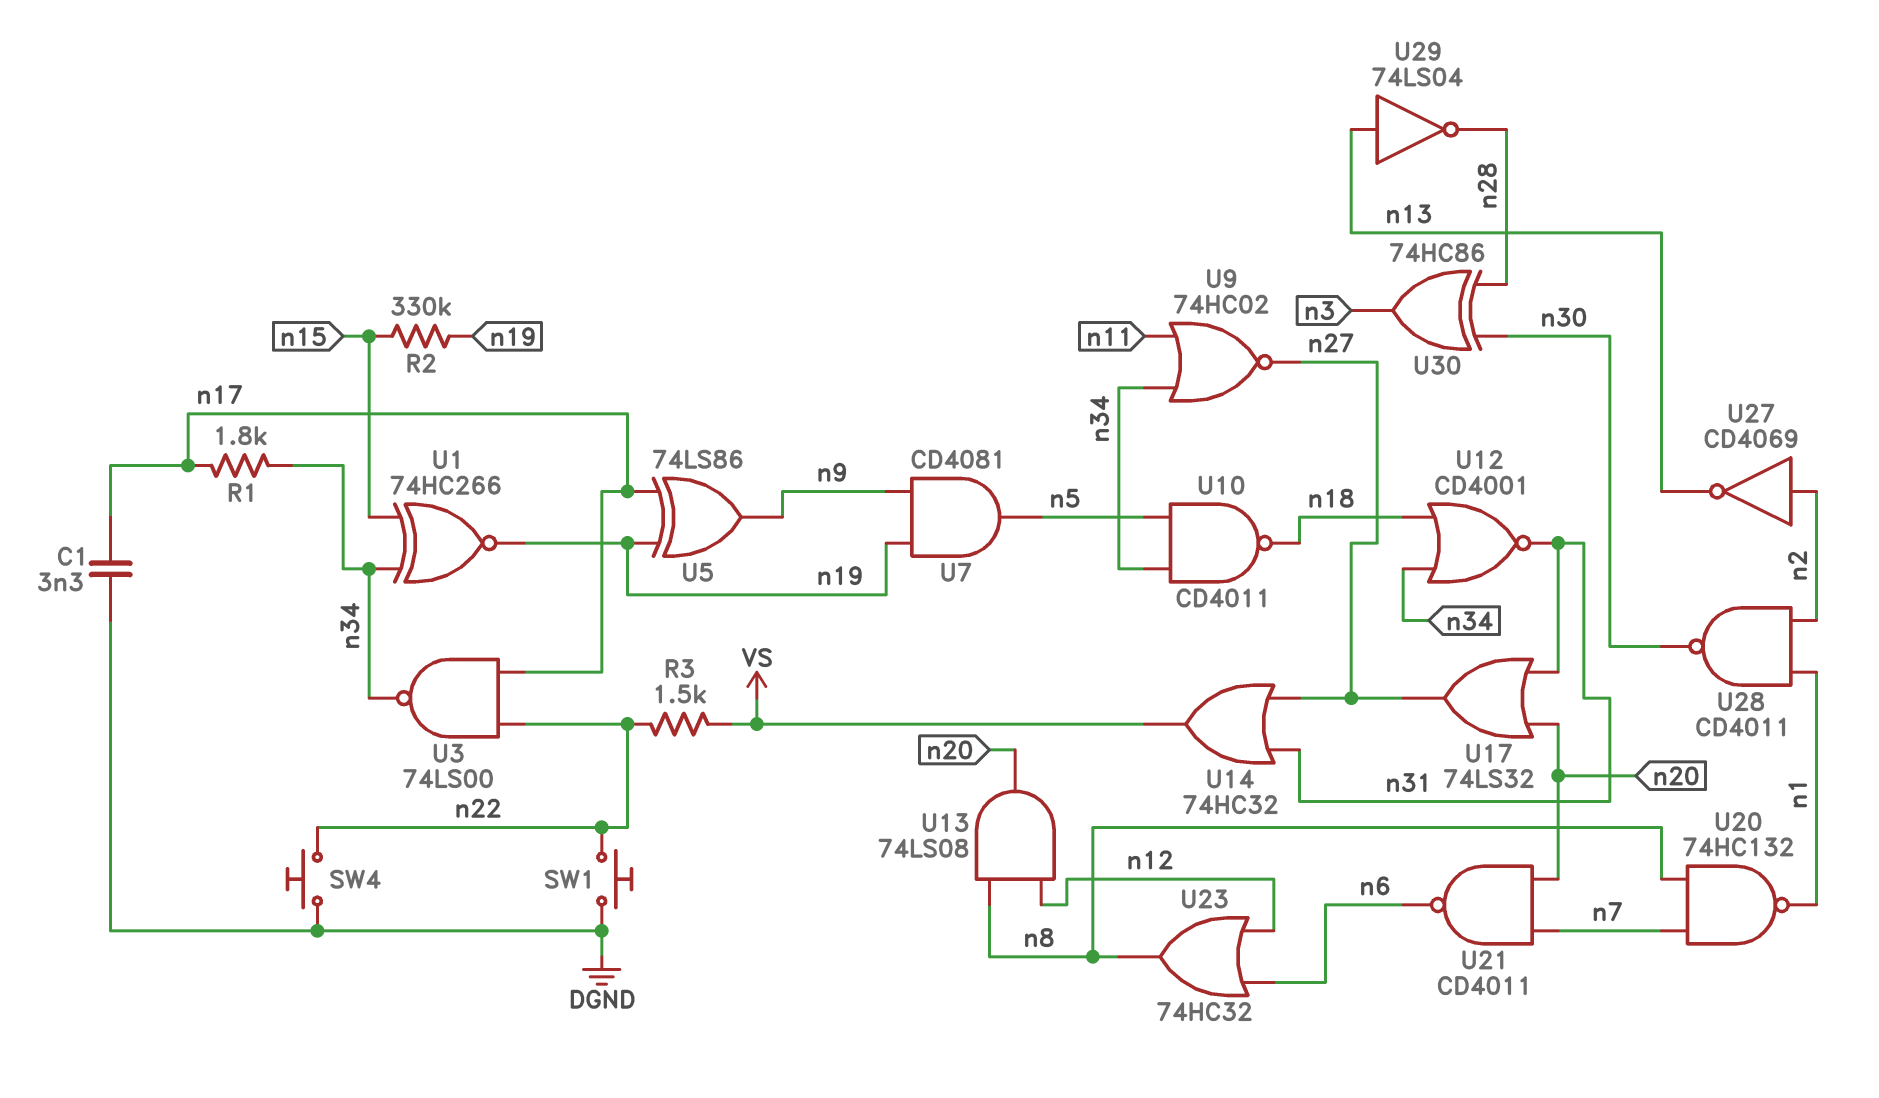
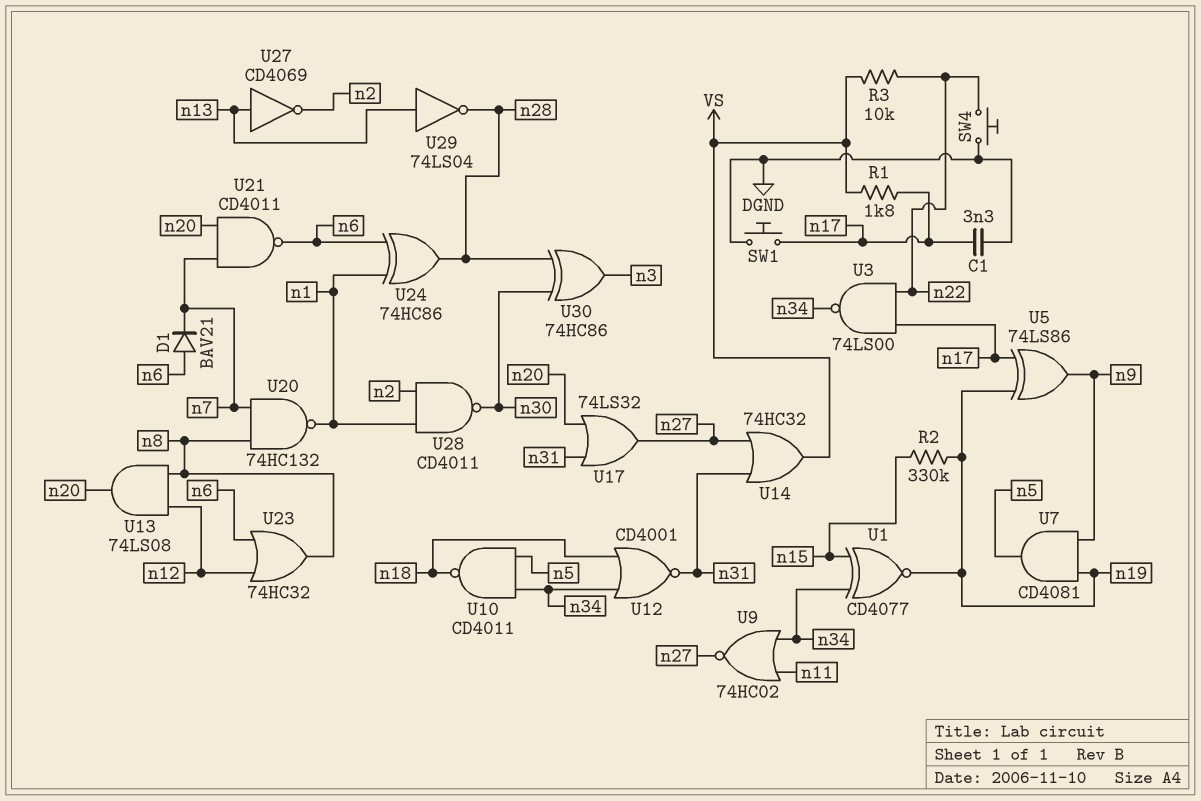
D1: none -> diode BAV21 (A n6, K n7)
R1: 1.8k (n17, n34) -> 1.8k (VS, n17)
R3: 1.5k (VS, n22) -> 10k (VS, n22)
SW1: button (DGND, n22) -> button (DGND, n17)
U1: XNOR 74HC266 (in n15, in n34, out n19) -> XNOR CD4077 (in n15, in n34, out n19)
U24: none -> XOR 74HC86 (in n1, in n6, out n28)
U27: NOT CD4069 (in n2, out n13) -> NOT CD4069 (in n13, out n2)

